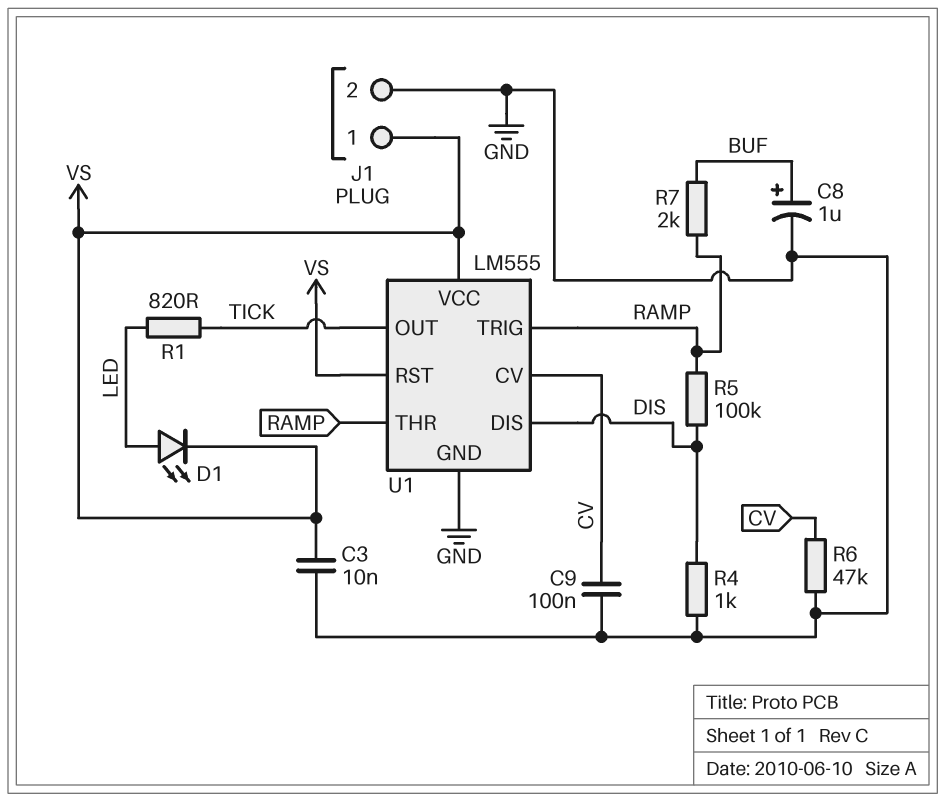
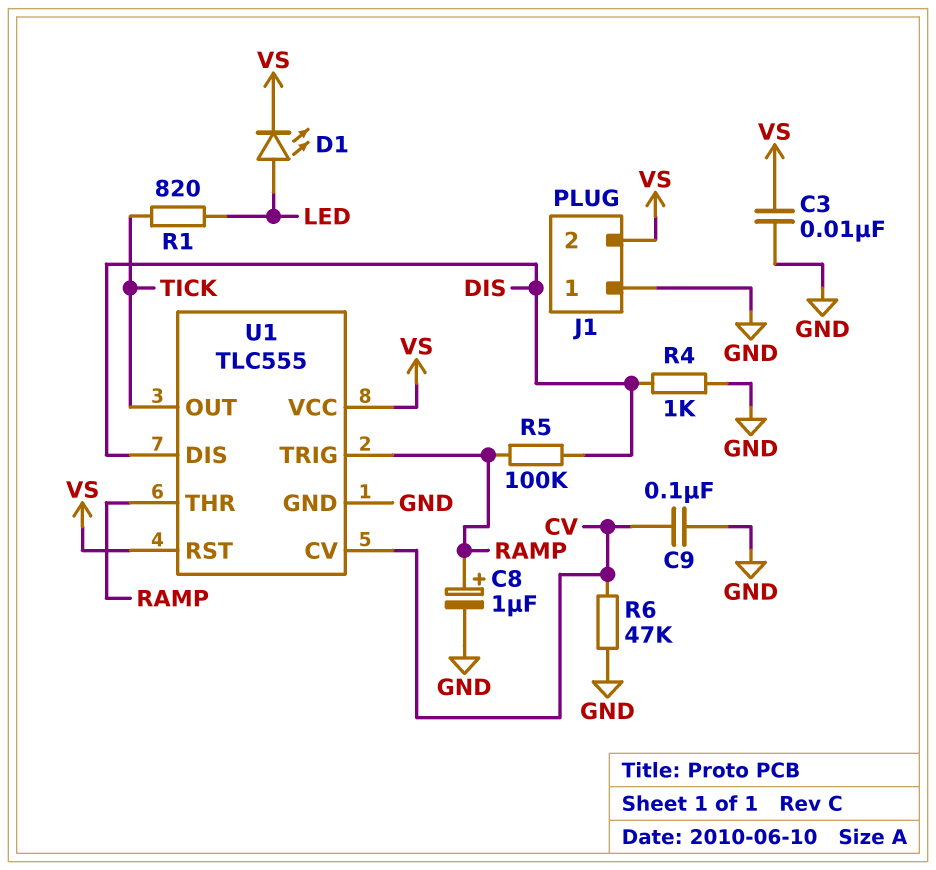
C8: 1uF (plus BUF, minus GND) -> 1uF (plus RAMP, minus GND)
J1 pin 1: VS -> GND
J1 pin 2: GND -> VS
R7: 2k (BUF, RAMP) -> none
U1: LM555 -> TLC555

